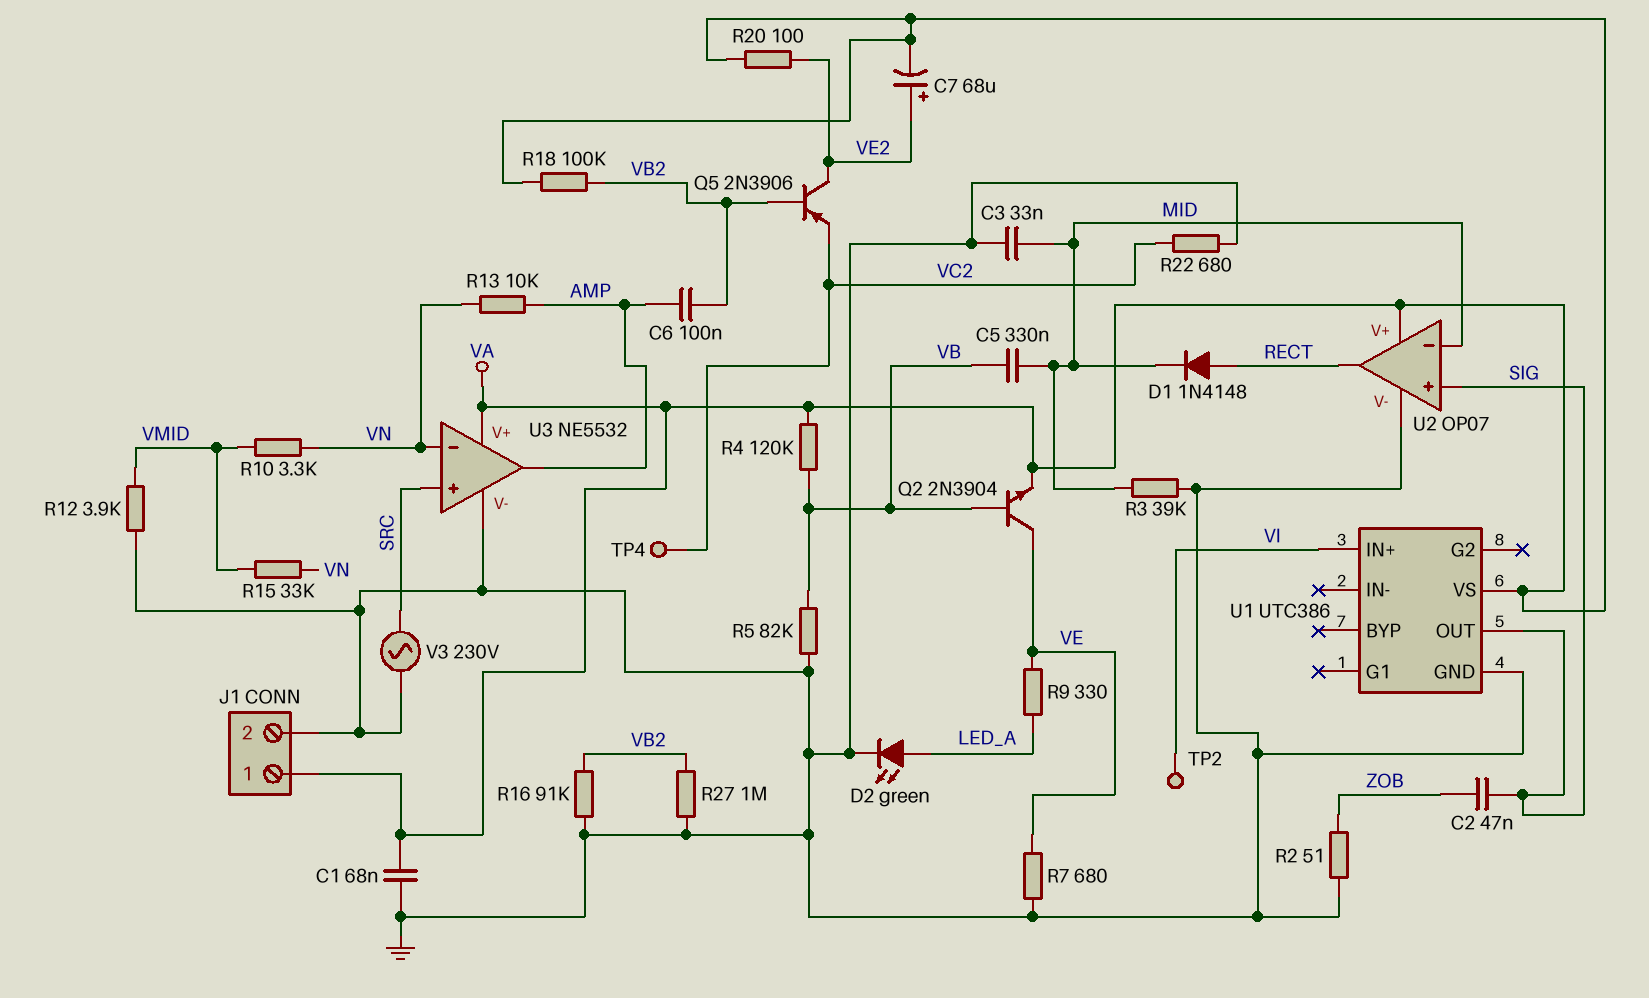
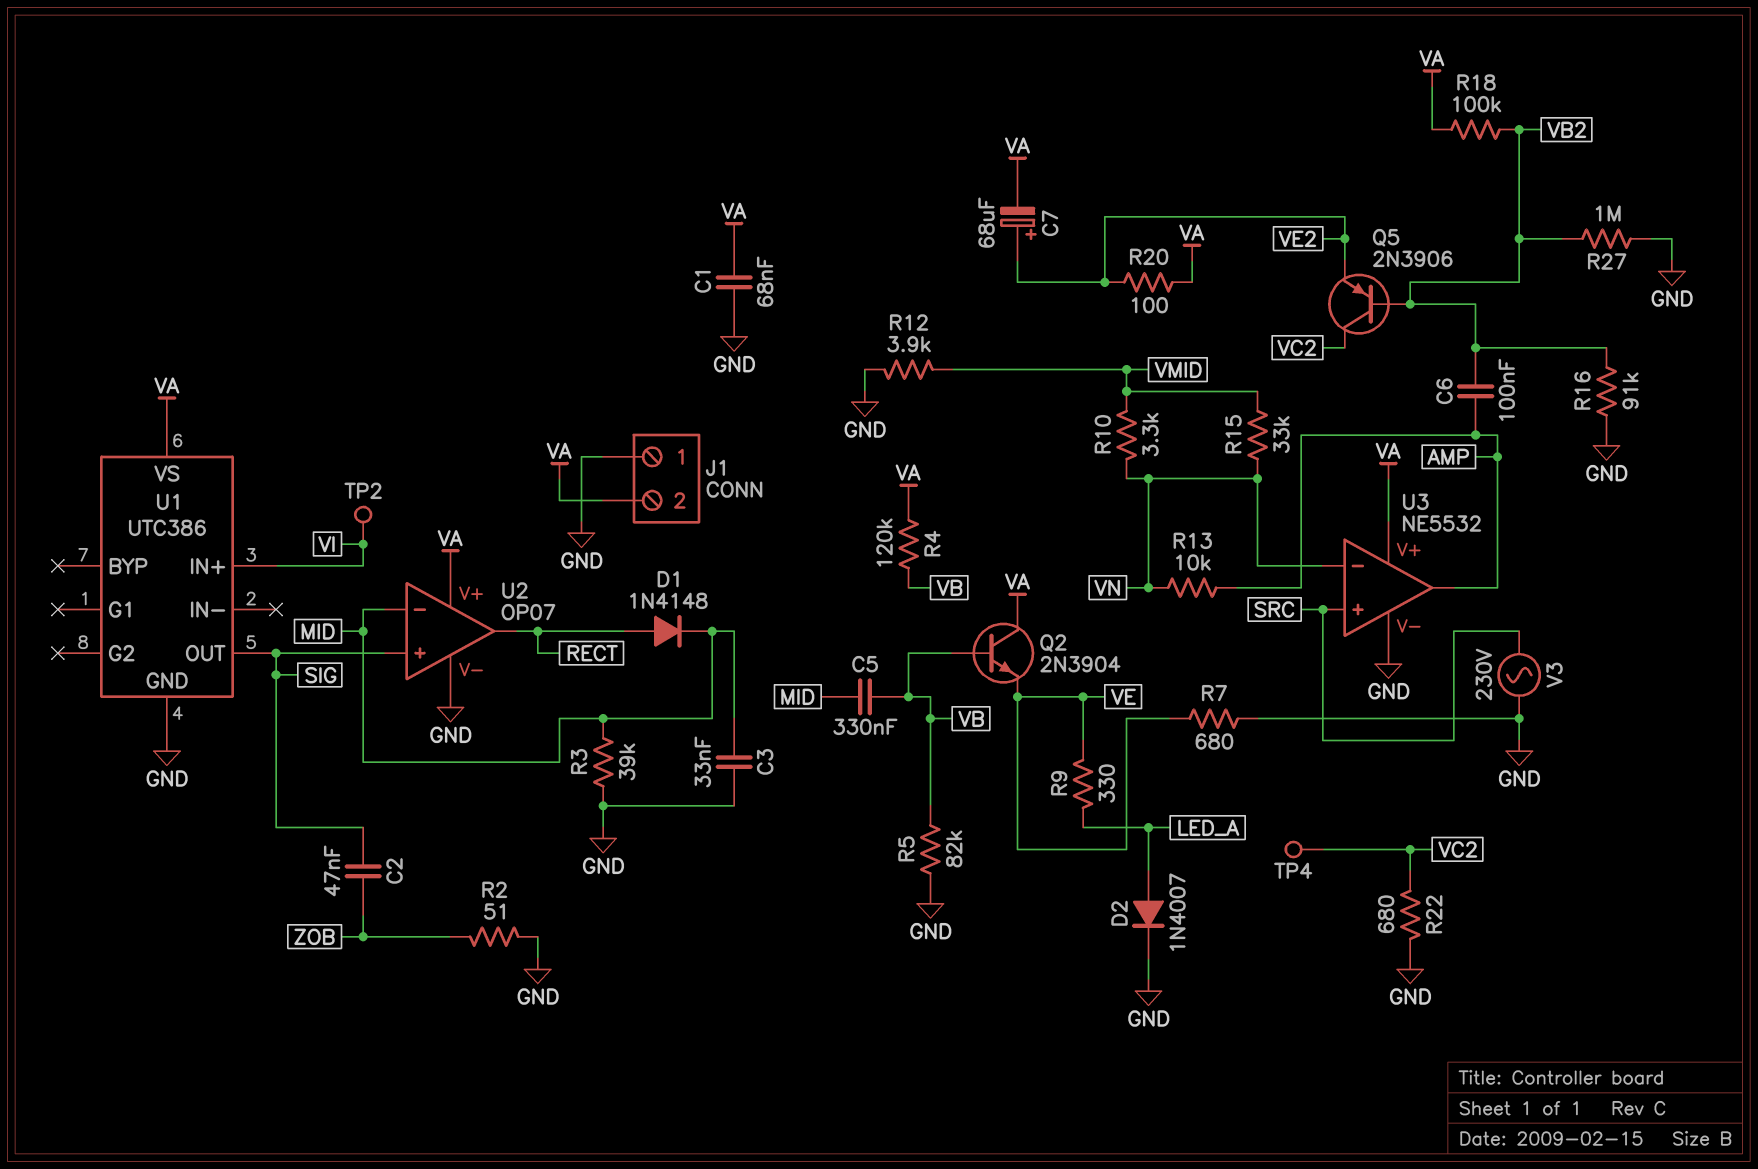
D2: LED green (A LED_A, K GND) -> diode 1N4007 (A LED_A, K GND)
J1 pin 1: VA -> GND
J1 pin 2: GND -> VA
Q2: NPN 2N3904 (B VB, C VE, E VA) -> NPN 2N3904 (B VB, C VA, E VE)
Q5: PNP 2N3906 (B VB2, C VE2, E VC2) -> PNP 2N3906 (B VB2, C VC2, E VE2)

